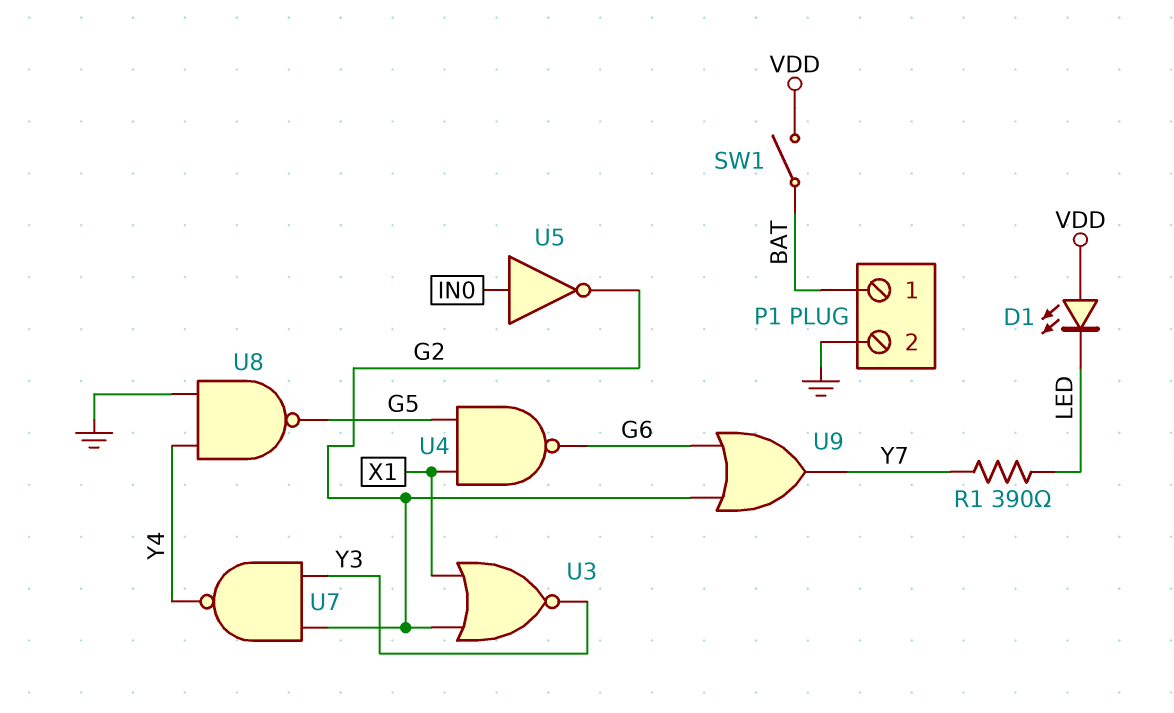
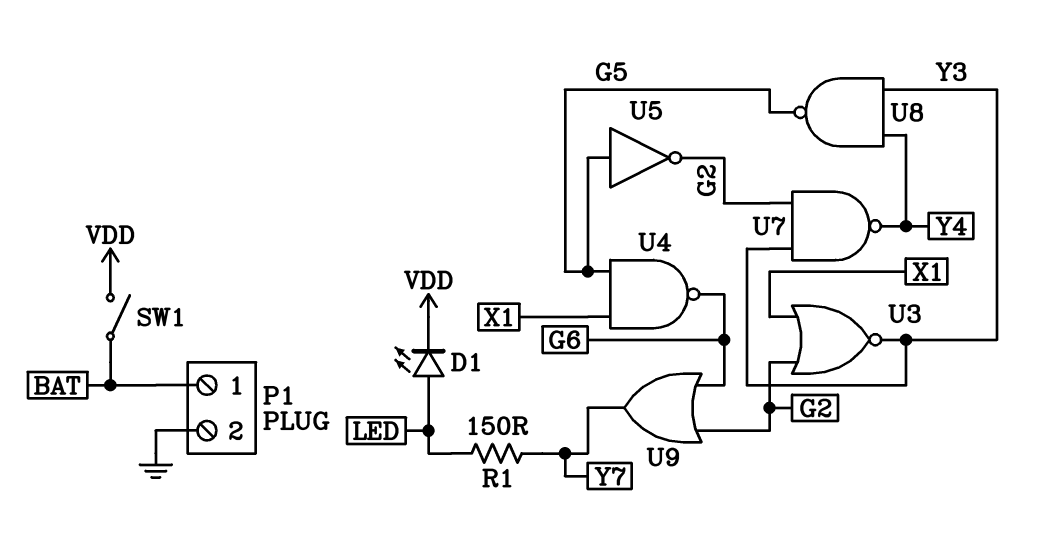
D1: LED (A VDD, K LED) -> LED (A LED, K VDD)
R1: 390 (LED, Y7) -> 150 (LED, Y7)
U5: NOT (in IN0, out G2) -> NOT (in G5, out G2)
U8: NAND (in GND, in Y4, out G5) -> NAND (in Y3, in Y4, out G5)

